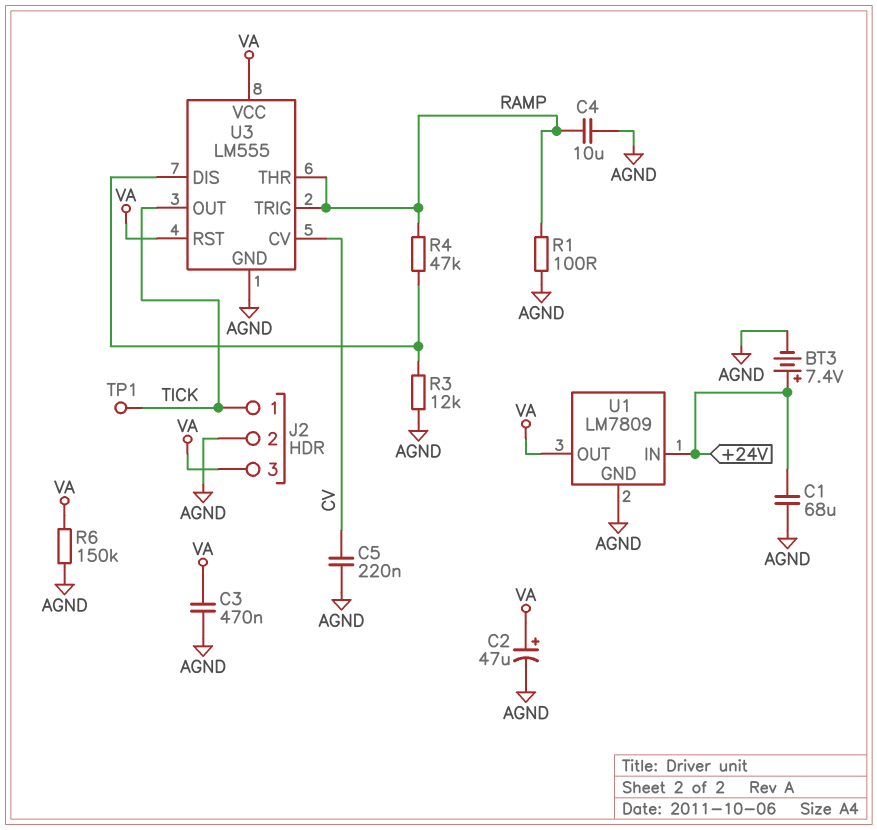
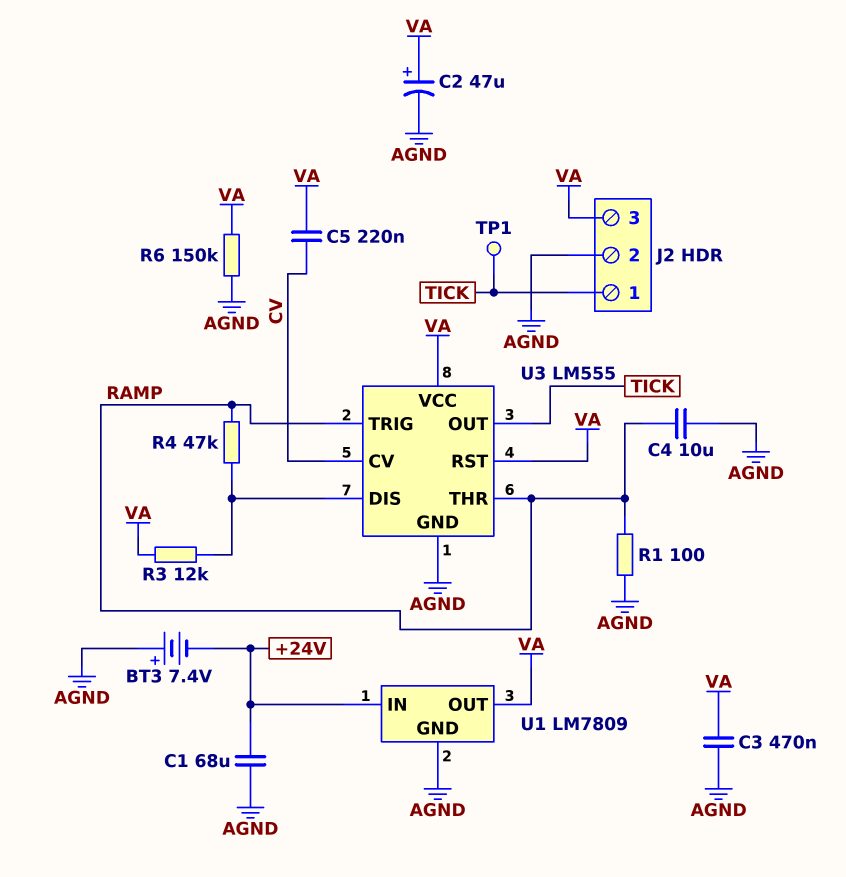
BT3: 7.4V (plus +24V, minus AGND) -> 7.4V (plus AGND, minus +24V)
C5: 220nF (AGND, CV) -> 220nF (CV, VA)
R3: 12k (AGND, U3/DIS) -> 12k (U3/DIS, VA)

